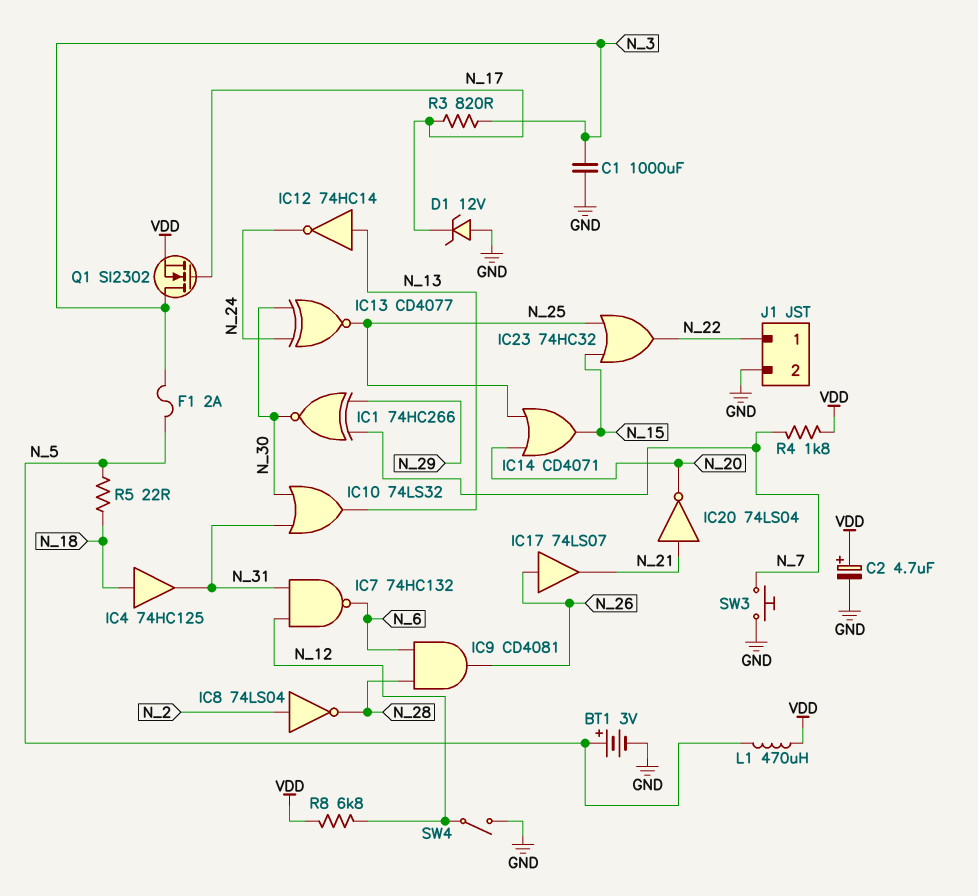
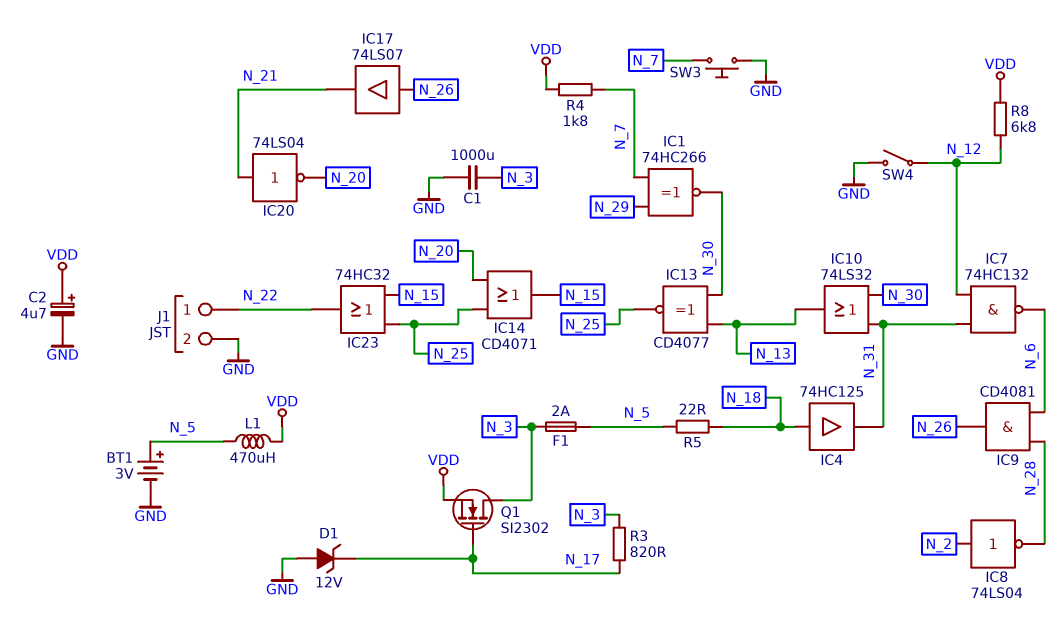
IC12: NOT 74HC14 (in N_13, out N_24) -> none
IC13: XNOR CD4077 (in N_24, in N_30, out N_25) -> XNOR CD4077 (in N_13, in N_30, out N_25)

